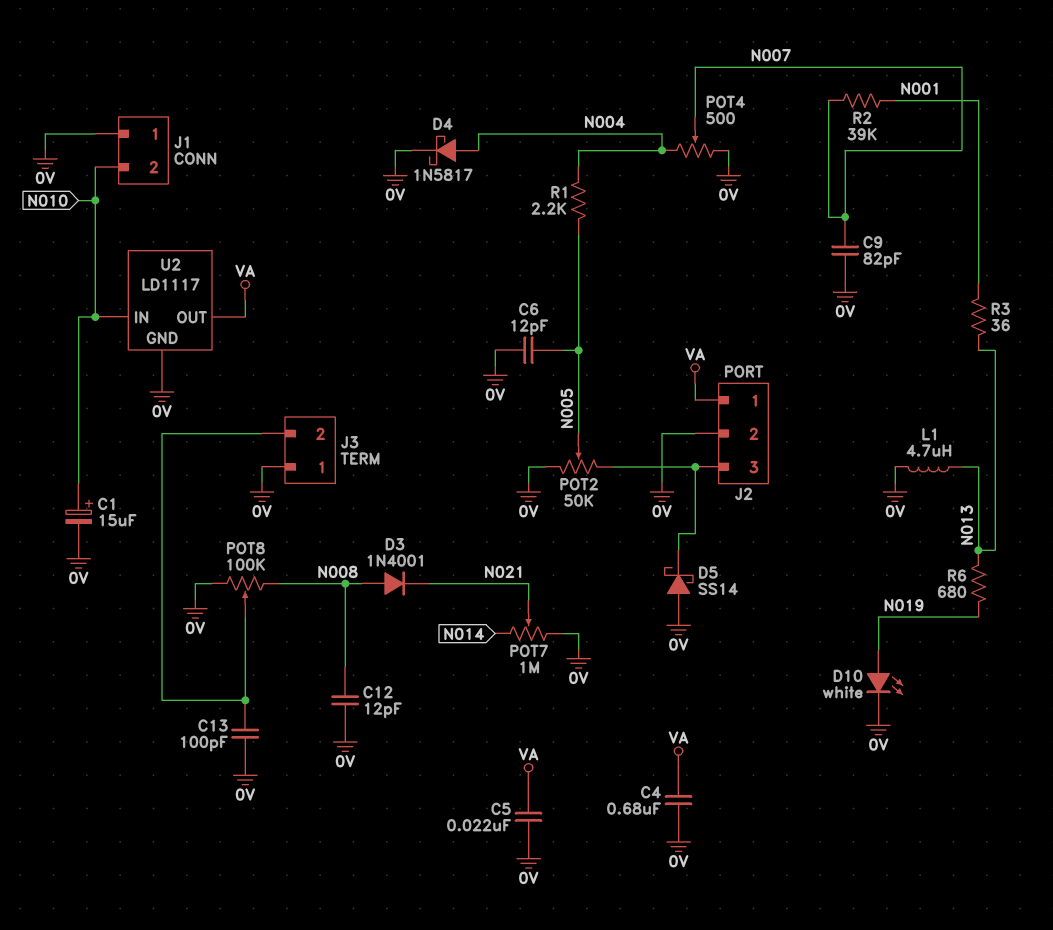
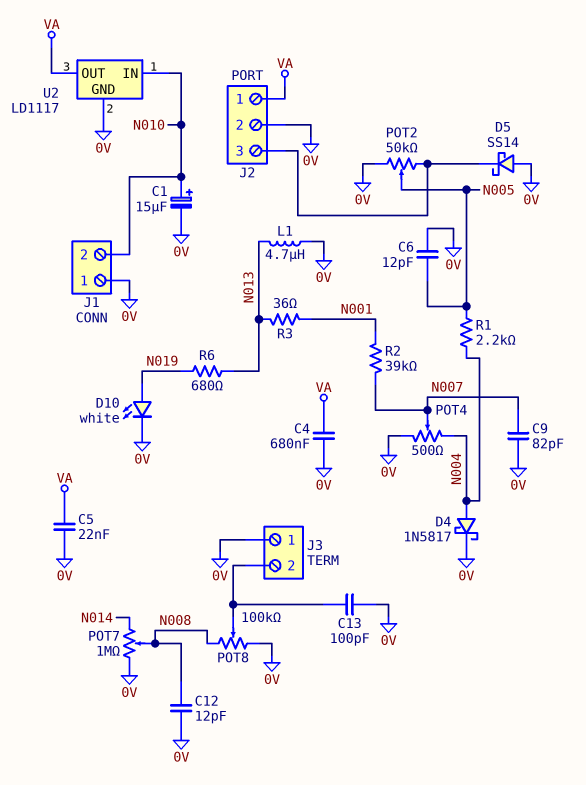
D3: diode 1N4001 (A N008, K N021) -> none
POT7: 1M (0V, N014, wiper N021) -> 1M (0V, N014, wiper N008)

